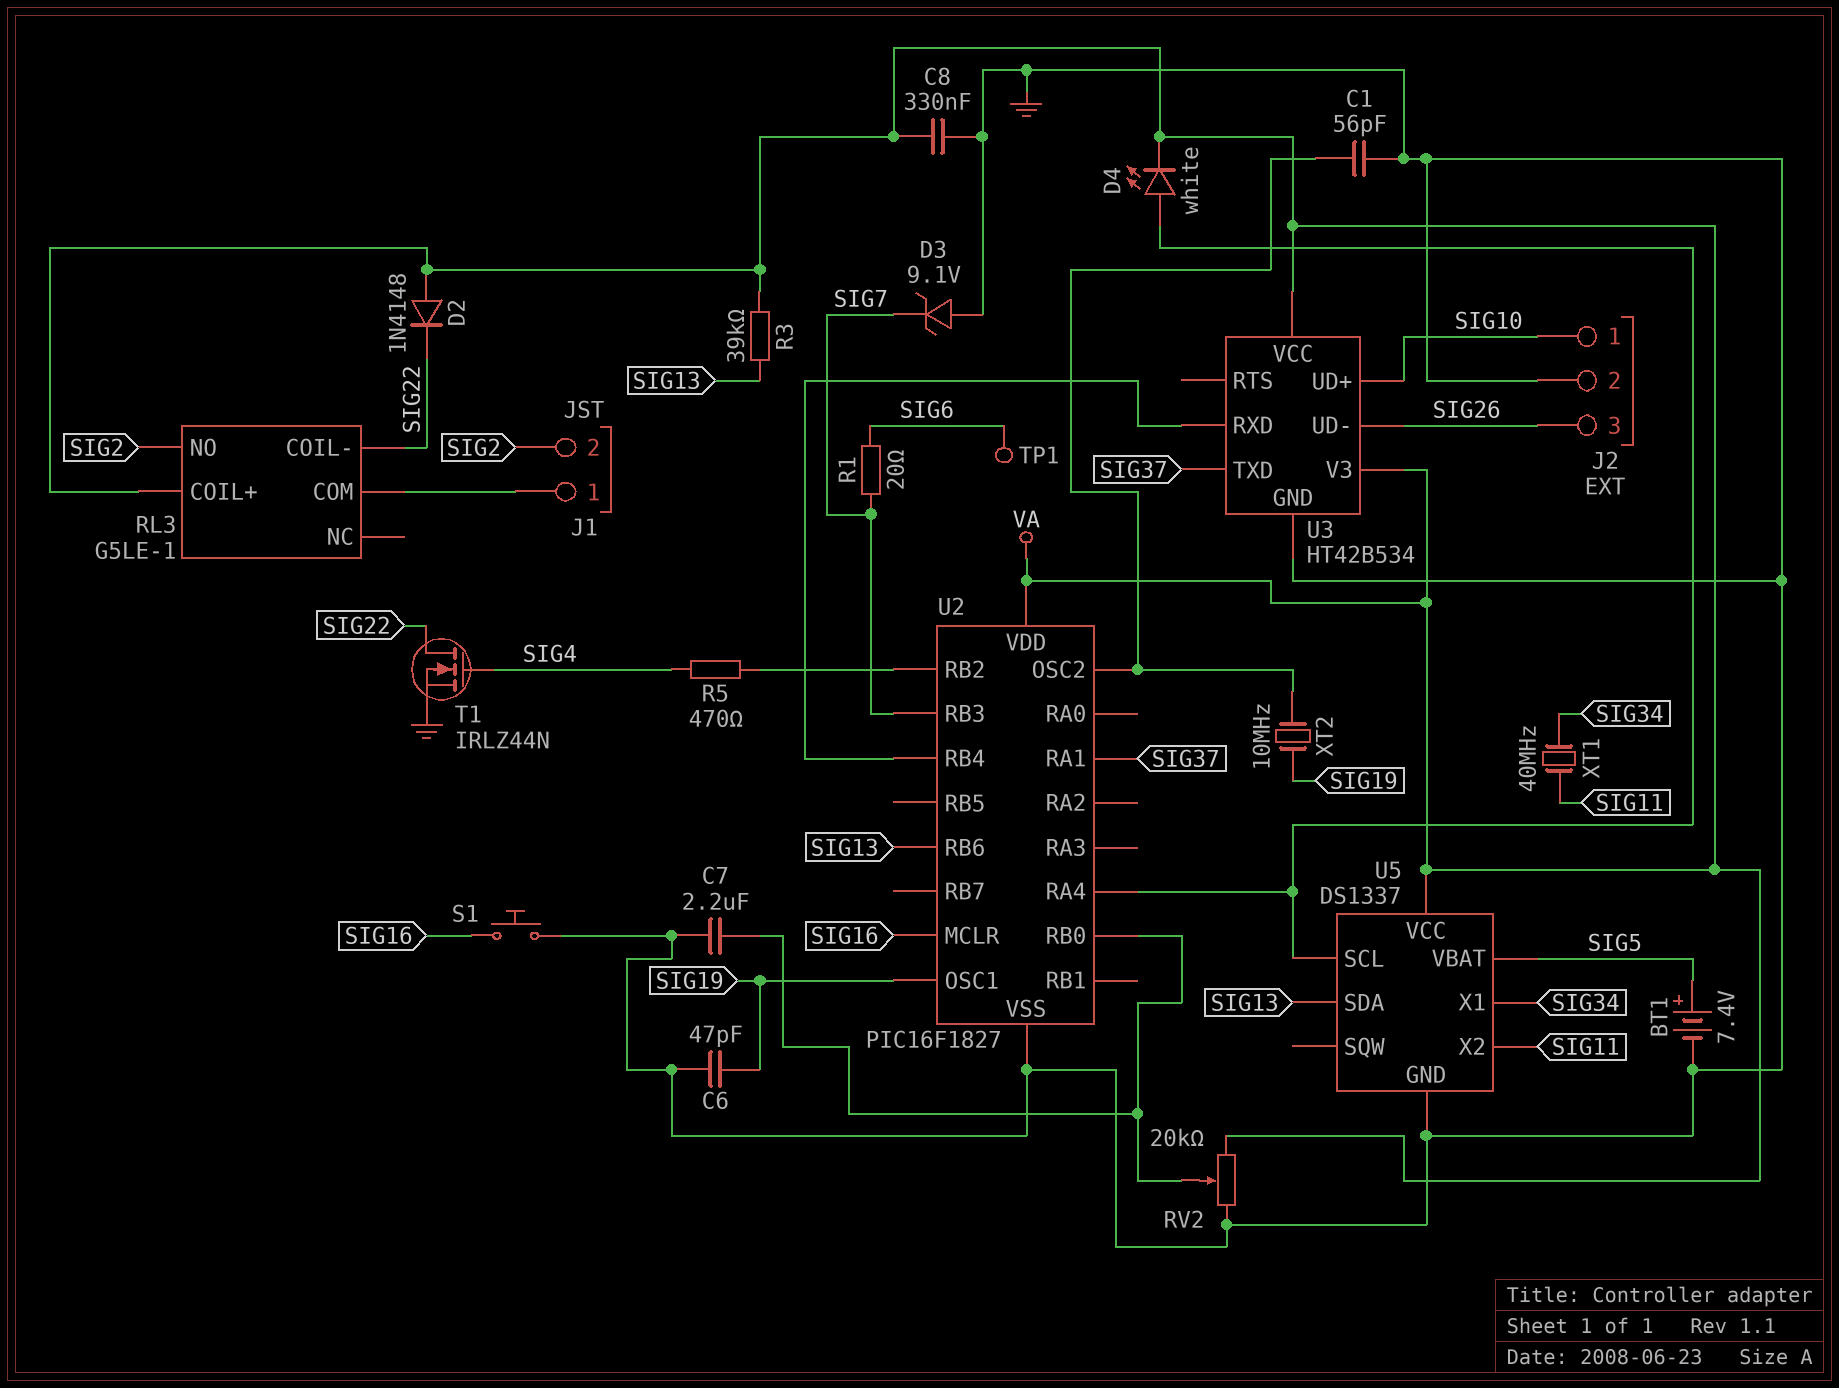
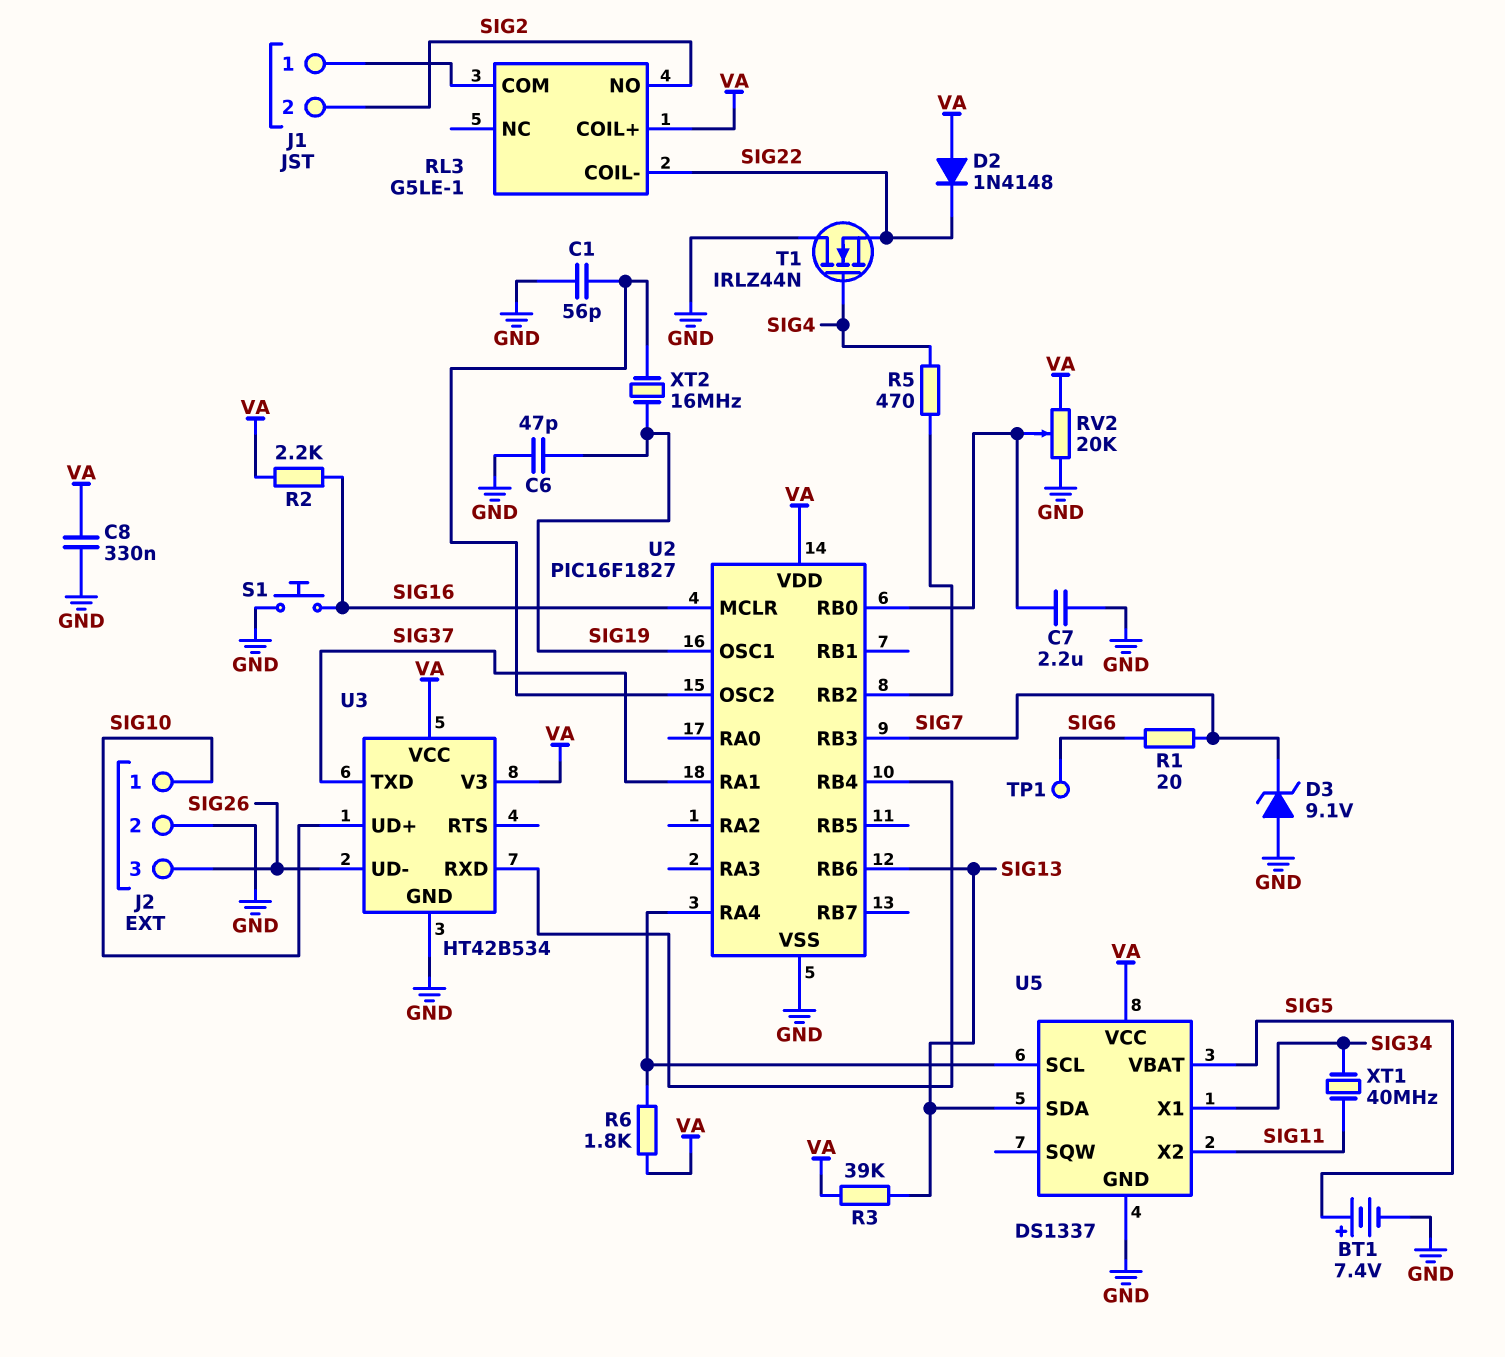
D4: LED white (A U2/RA4, K VA) -> none
R2: none -> 2.2k (SIG16, VA)
R6: none -> 1.8k (U2/RA4, VA)
T1: NMOS IRLZ44N (G SIG4, D SIG22, S GND) -> NMOS IRLZ44N (G SIG4, D GND, S SIG22)
XT2: 10MHz (SIG19, U2/OSC2) -> 16MHz (SIG19, U2/OSC2)

